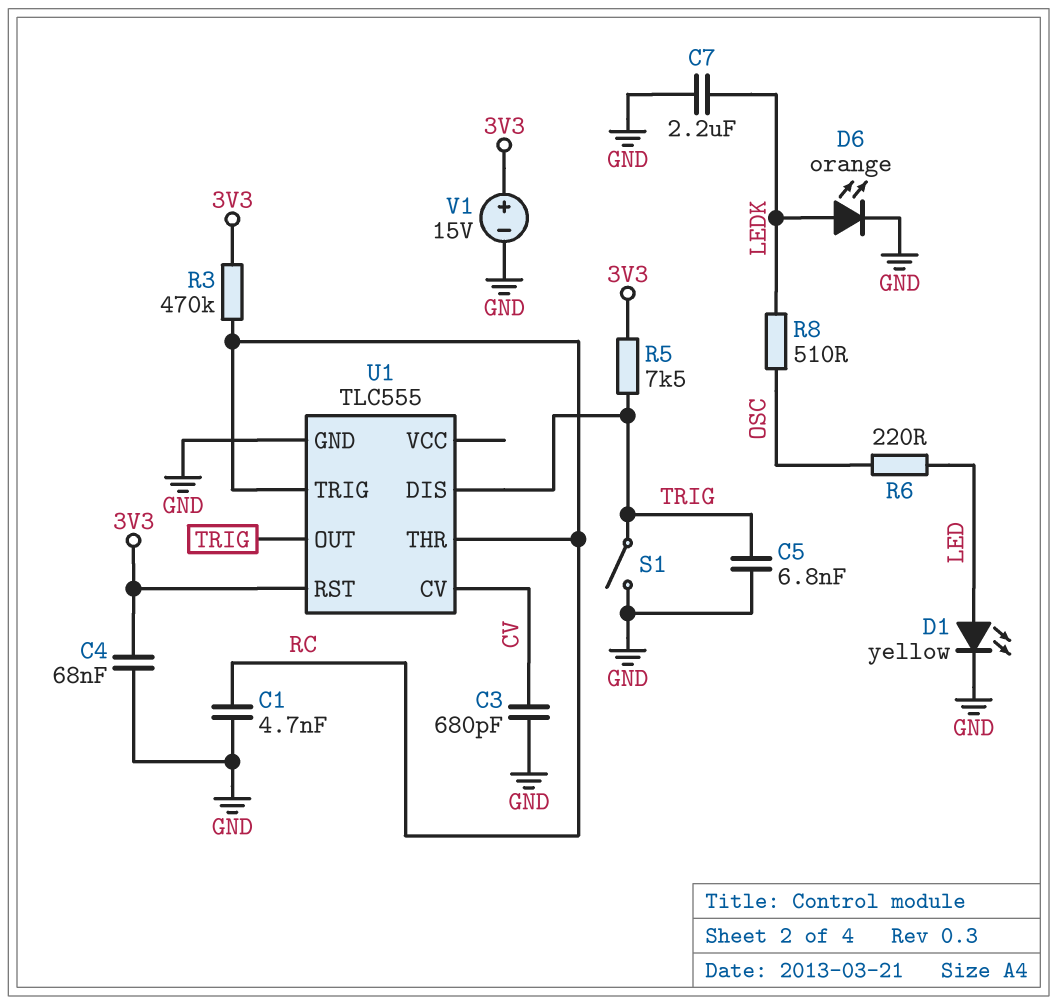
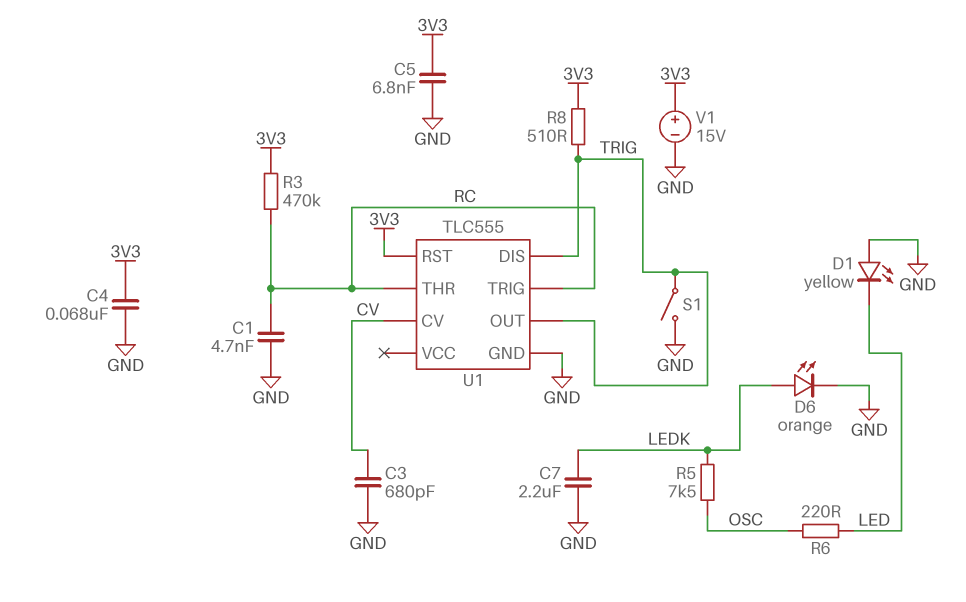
C5: 6.8nF (GND, TRIG) -> 6.8nF (3V3, GND)
D1: LED yellow (A LED, K GND) -> LED yellow (A GND, K LED)
R5: 7.5k (3V3, TRIG) -> 7.5k (LEDK, OSC)
R8: 510 (LEDK, OSC) -> 510 (3V3, TRIG)

